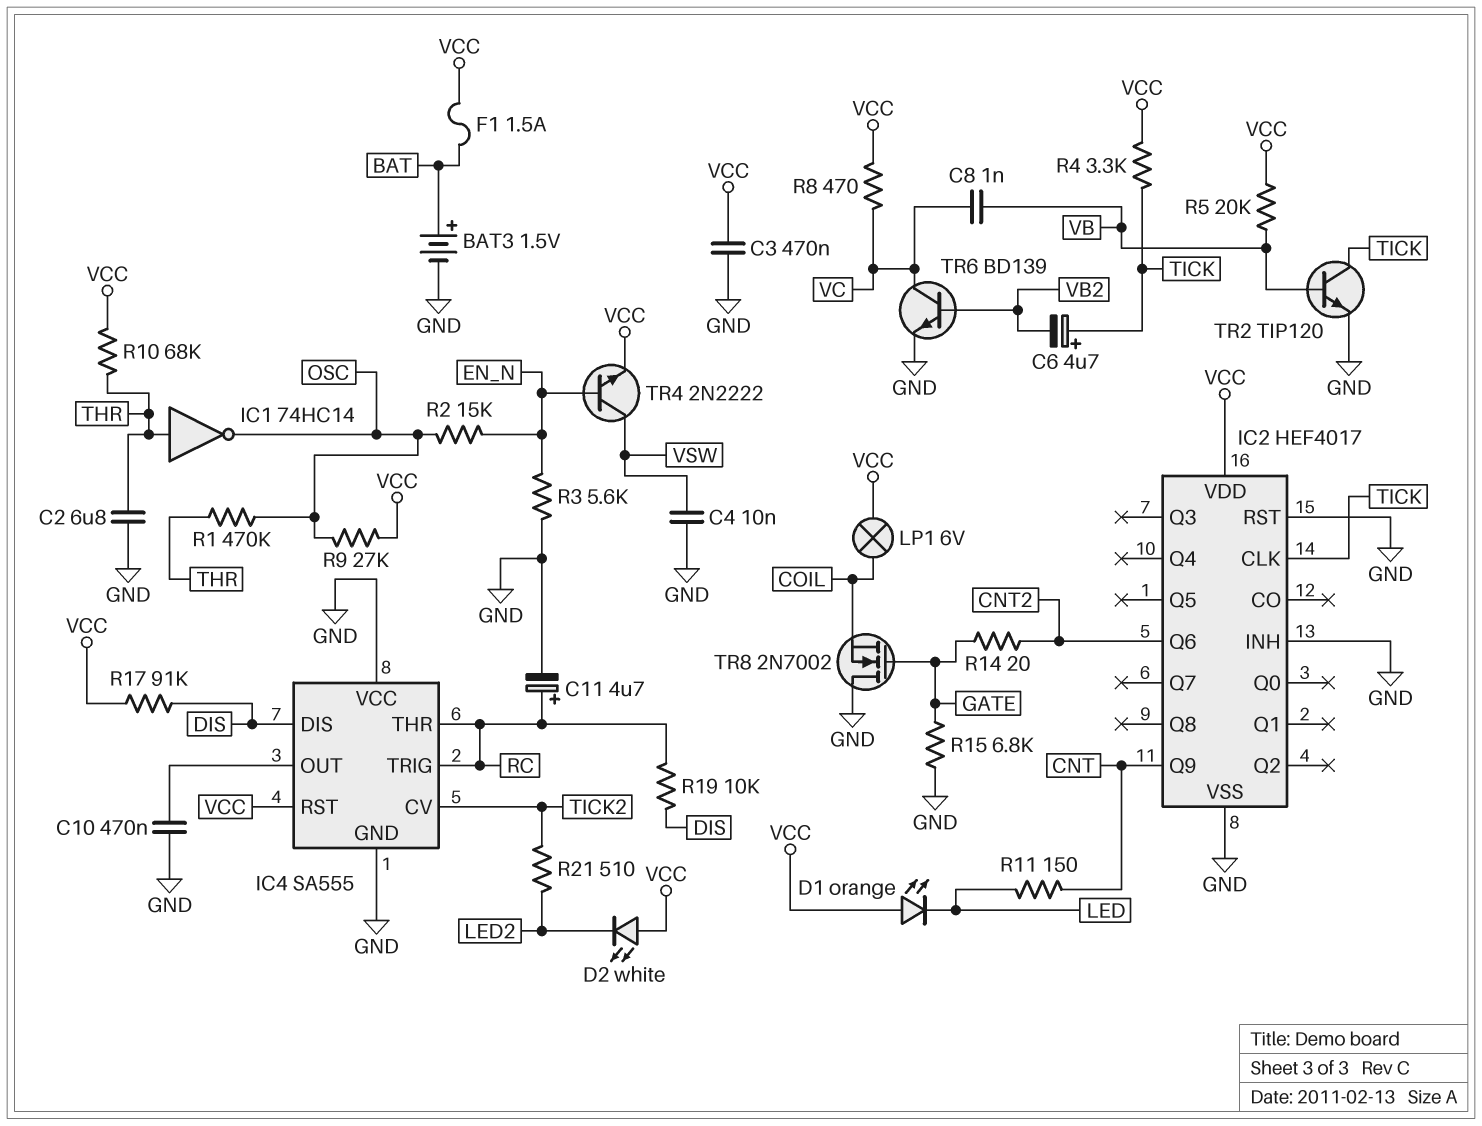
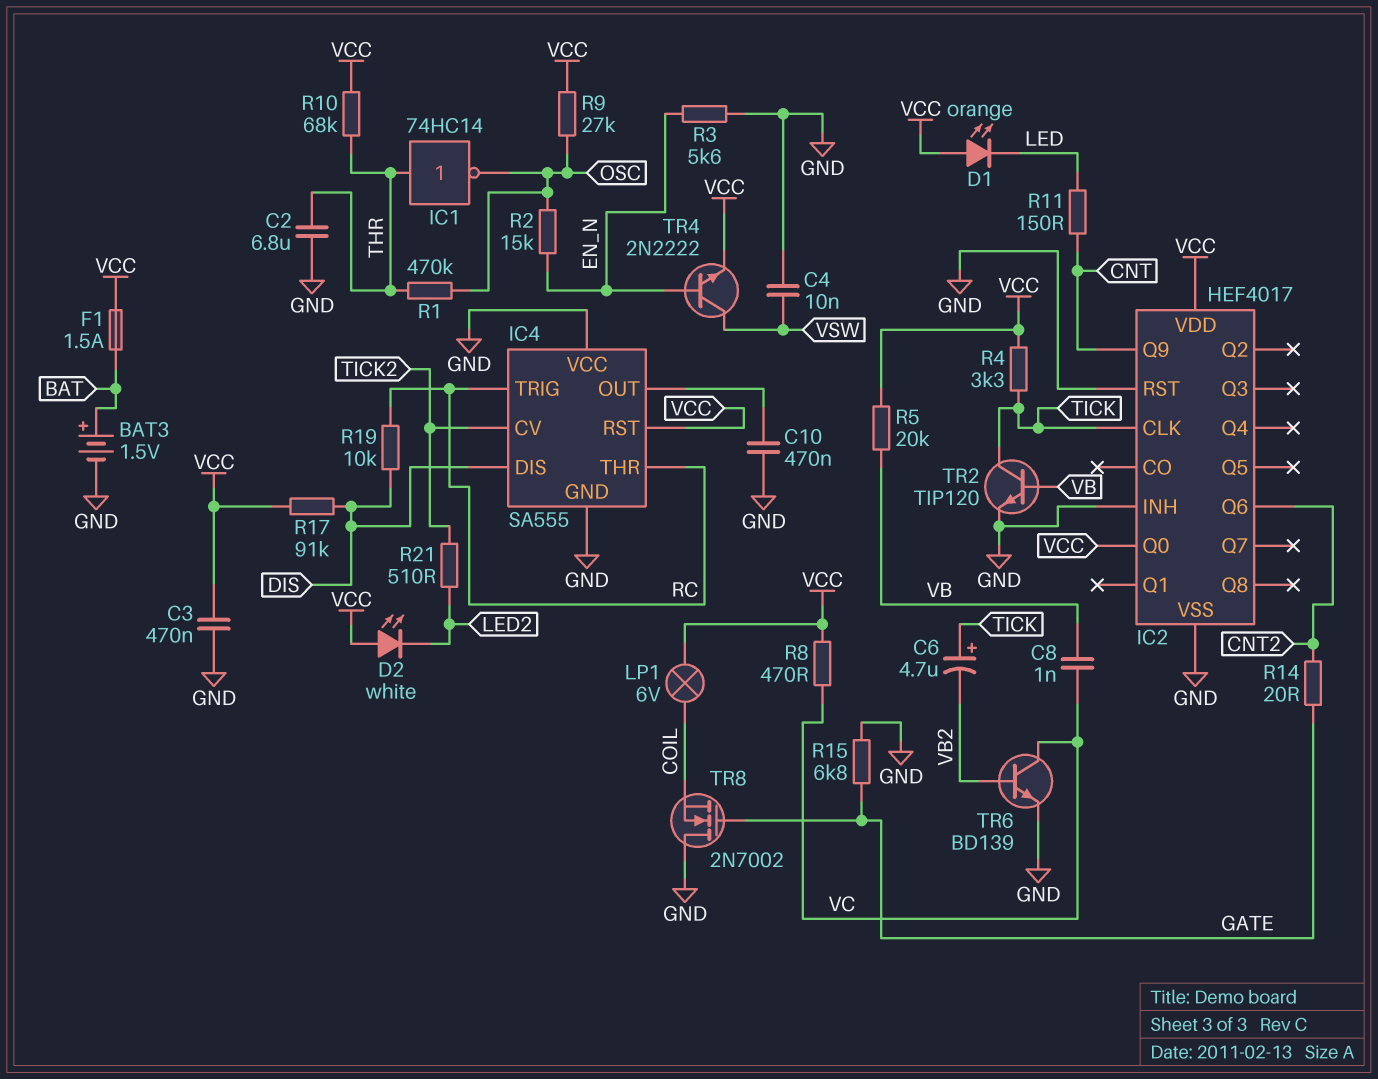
C11: 4.7uF (plus RC, minus GND) -> none
IC2 pin Q0: none -> VCC

